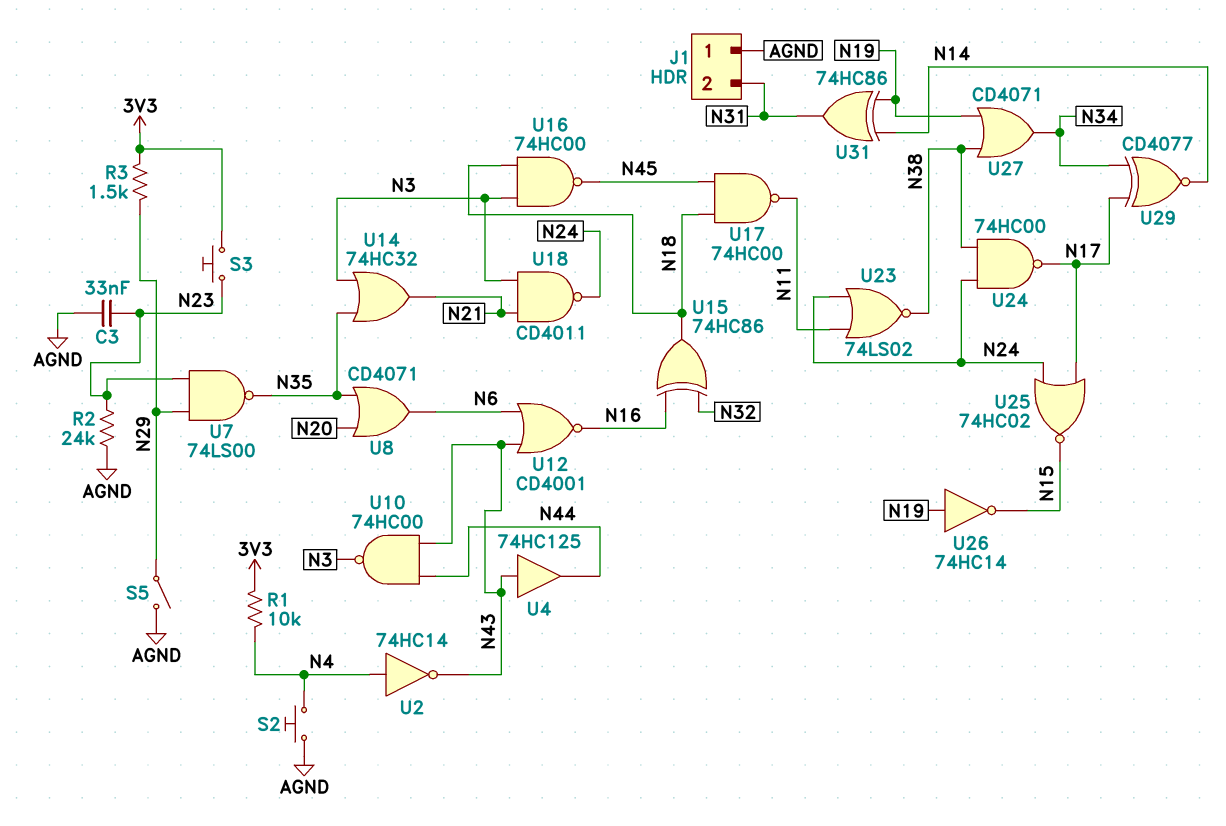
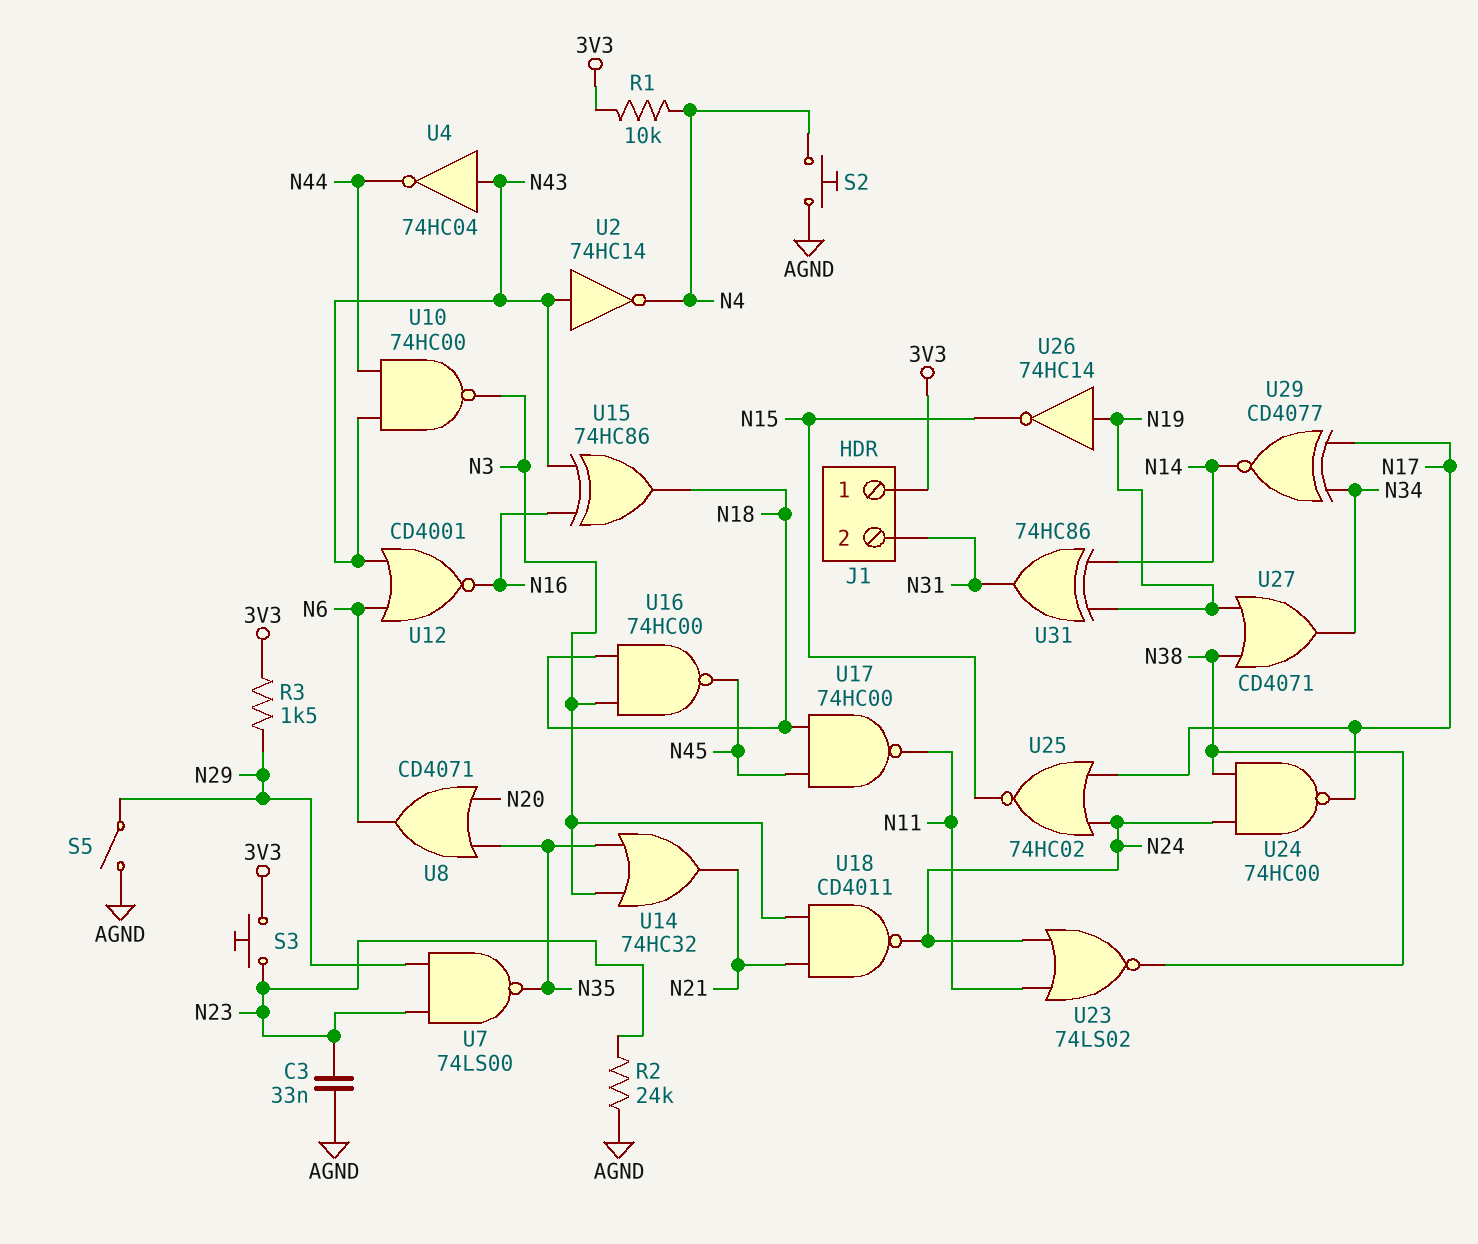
J1 pin 1: AGND -> 3V3
U2: NOT 74HC14 (in N4, out N43) -> NOT 74HC14 (in N43, out N4)
U4: buffer 74HC125 (in N43, out N44) -> NOT 74HC04 (in N43, out N44)
U15: XOR 74HC86 (in N16, in N32, out N18) -> XOR 74HC86 (in N16, in N43, out N18)

